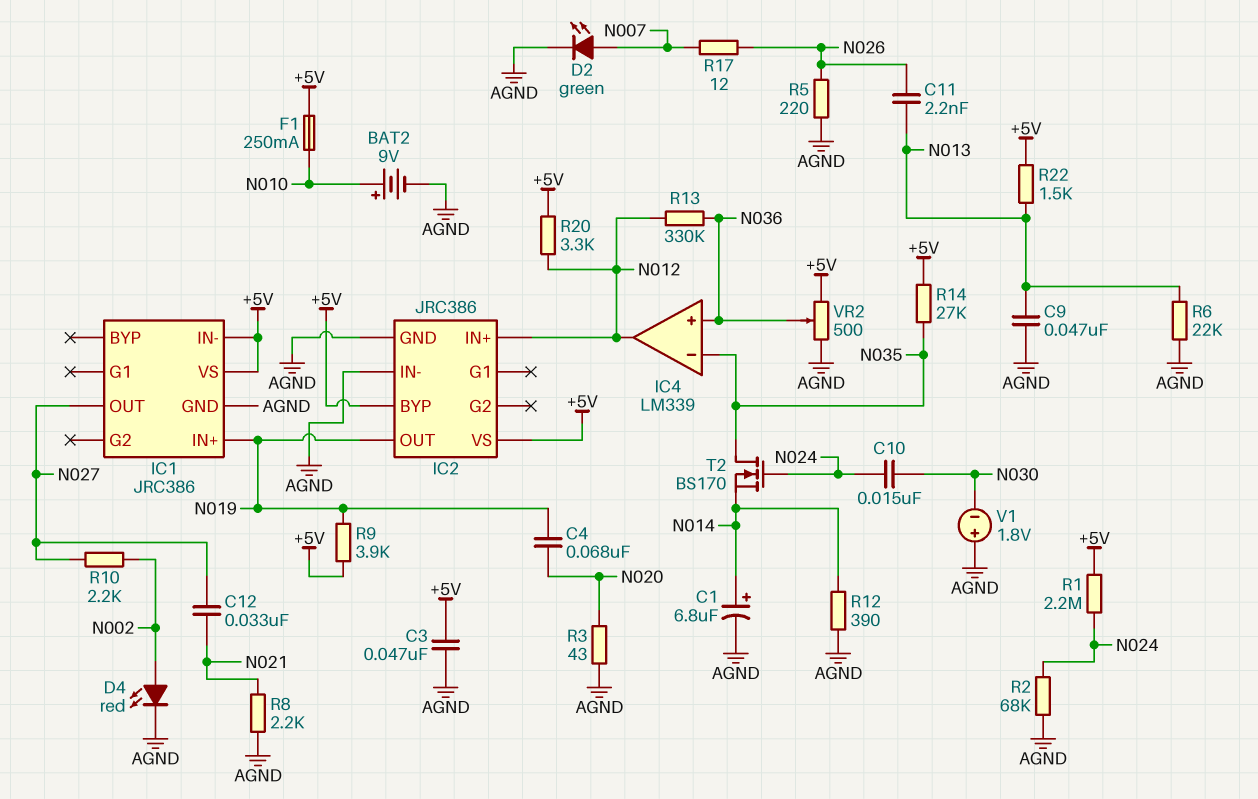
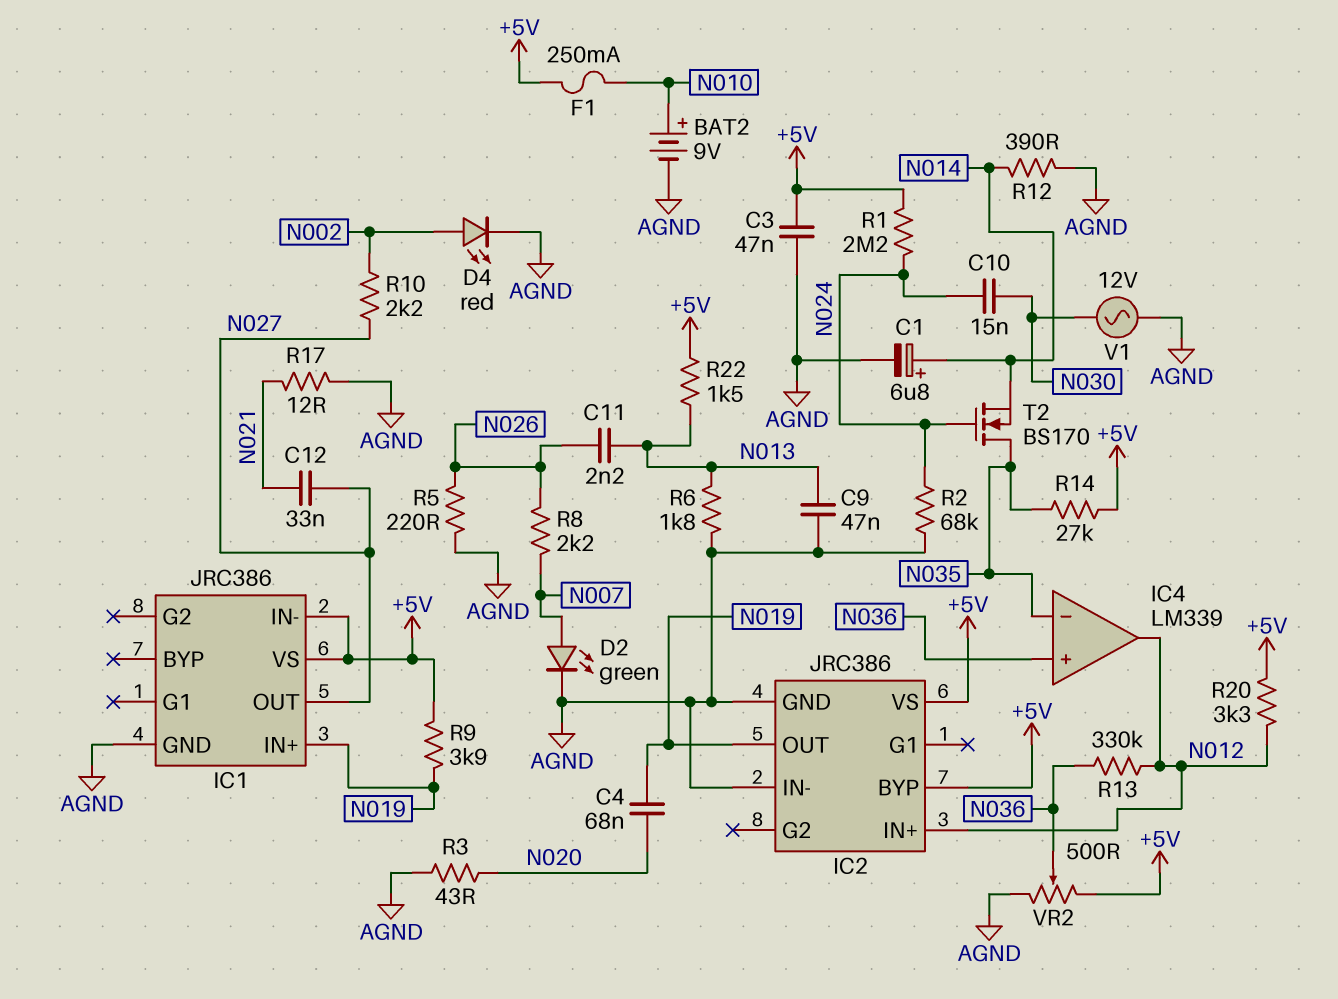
R6: 22k (AGND, N013) -> 1.8k (AGND, N013)
R8: 2.2k (AGND, N021) -> 2.2k (N007, N026)
R17: 12 (N007, N026) -> 12 (AGND, N021)
V1: 1.8V (plus AGND, minus N030) -> AC 12V (AGND, N030)

